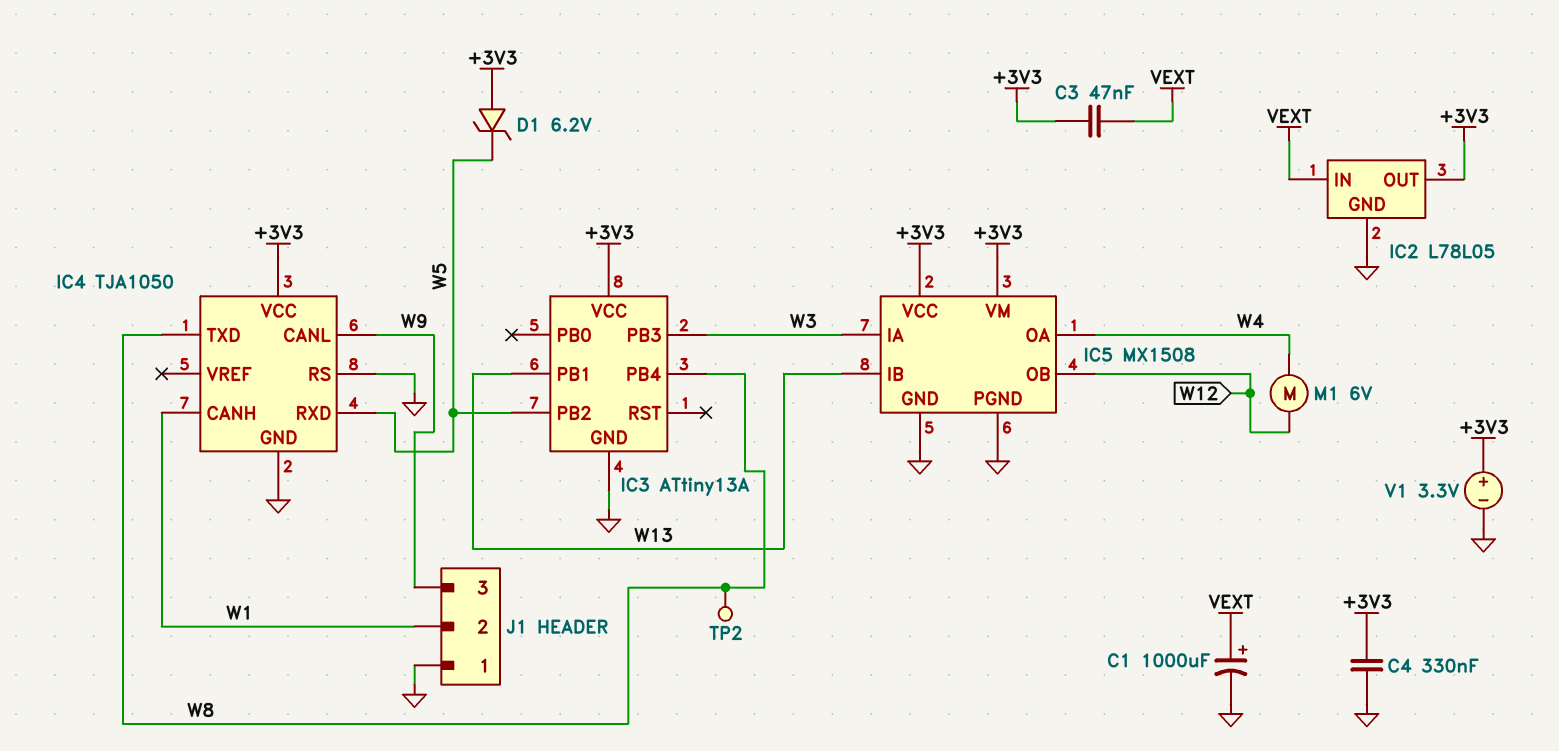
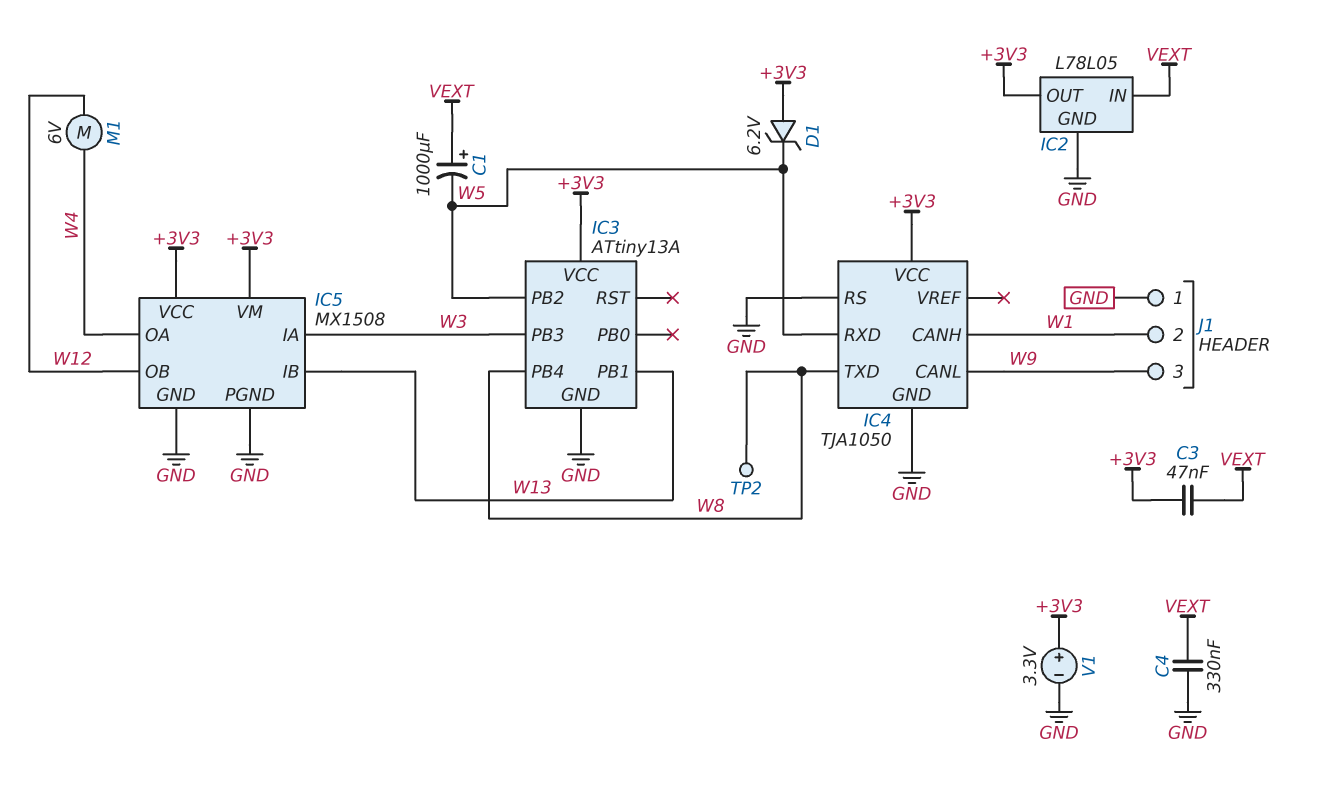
C1: 1000uF (plus VEXT, minus GND) -> 1000uF (plus VEXT, minus W5)
C4: 330nF (+3V3, GND) -> 330nF (GND, VEXT)

